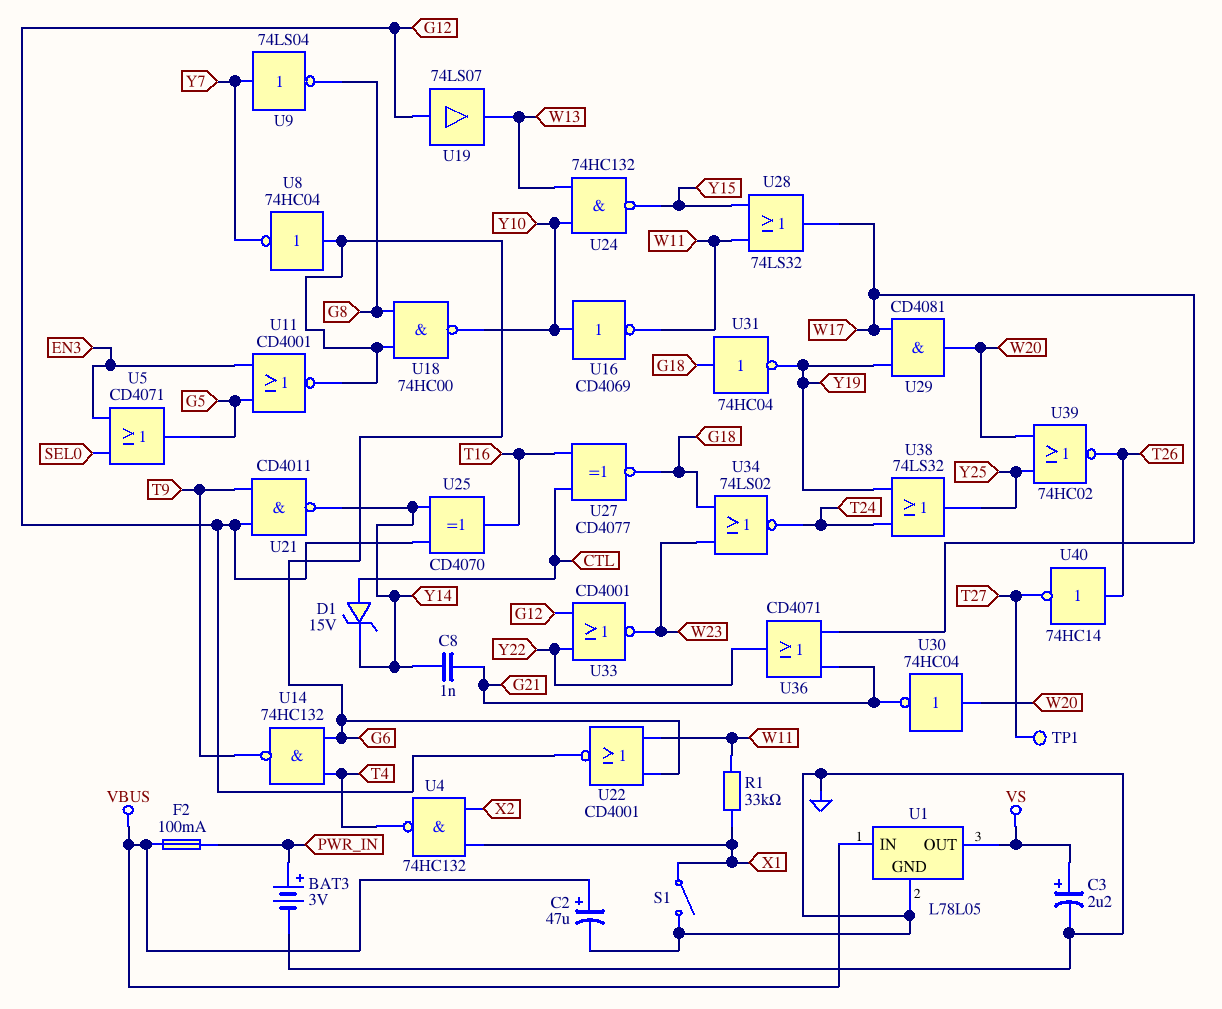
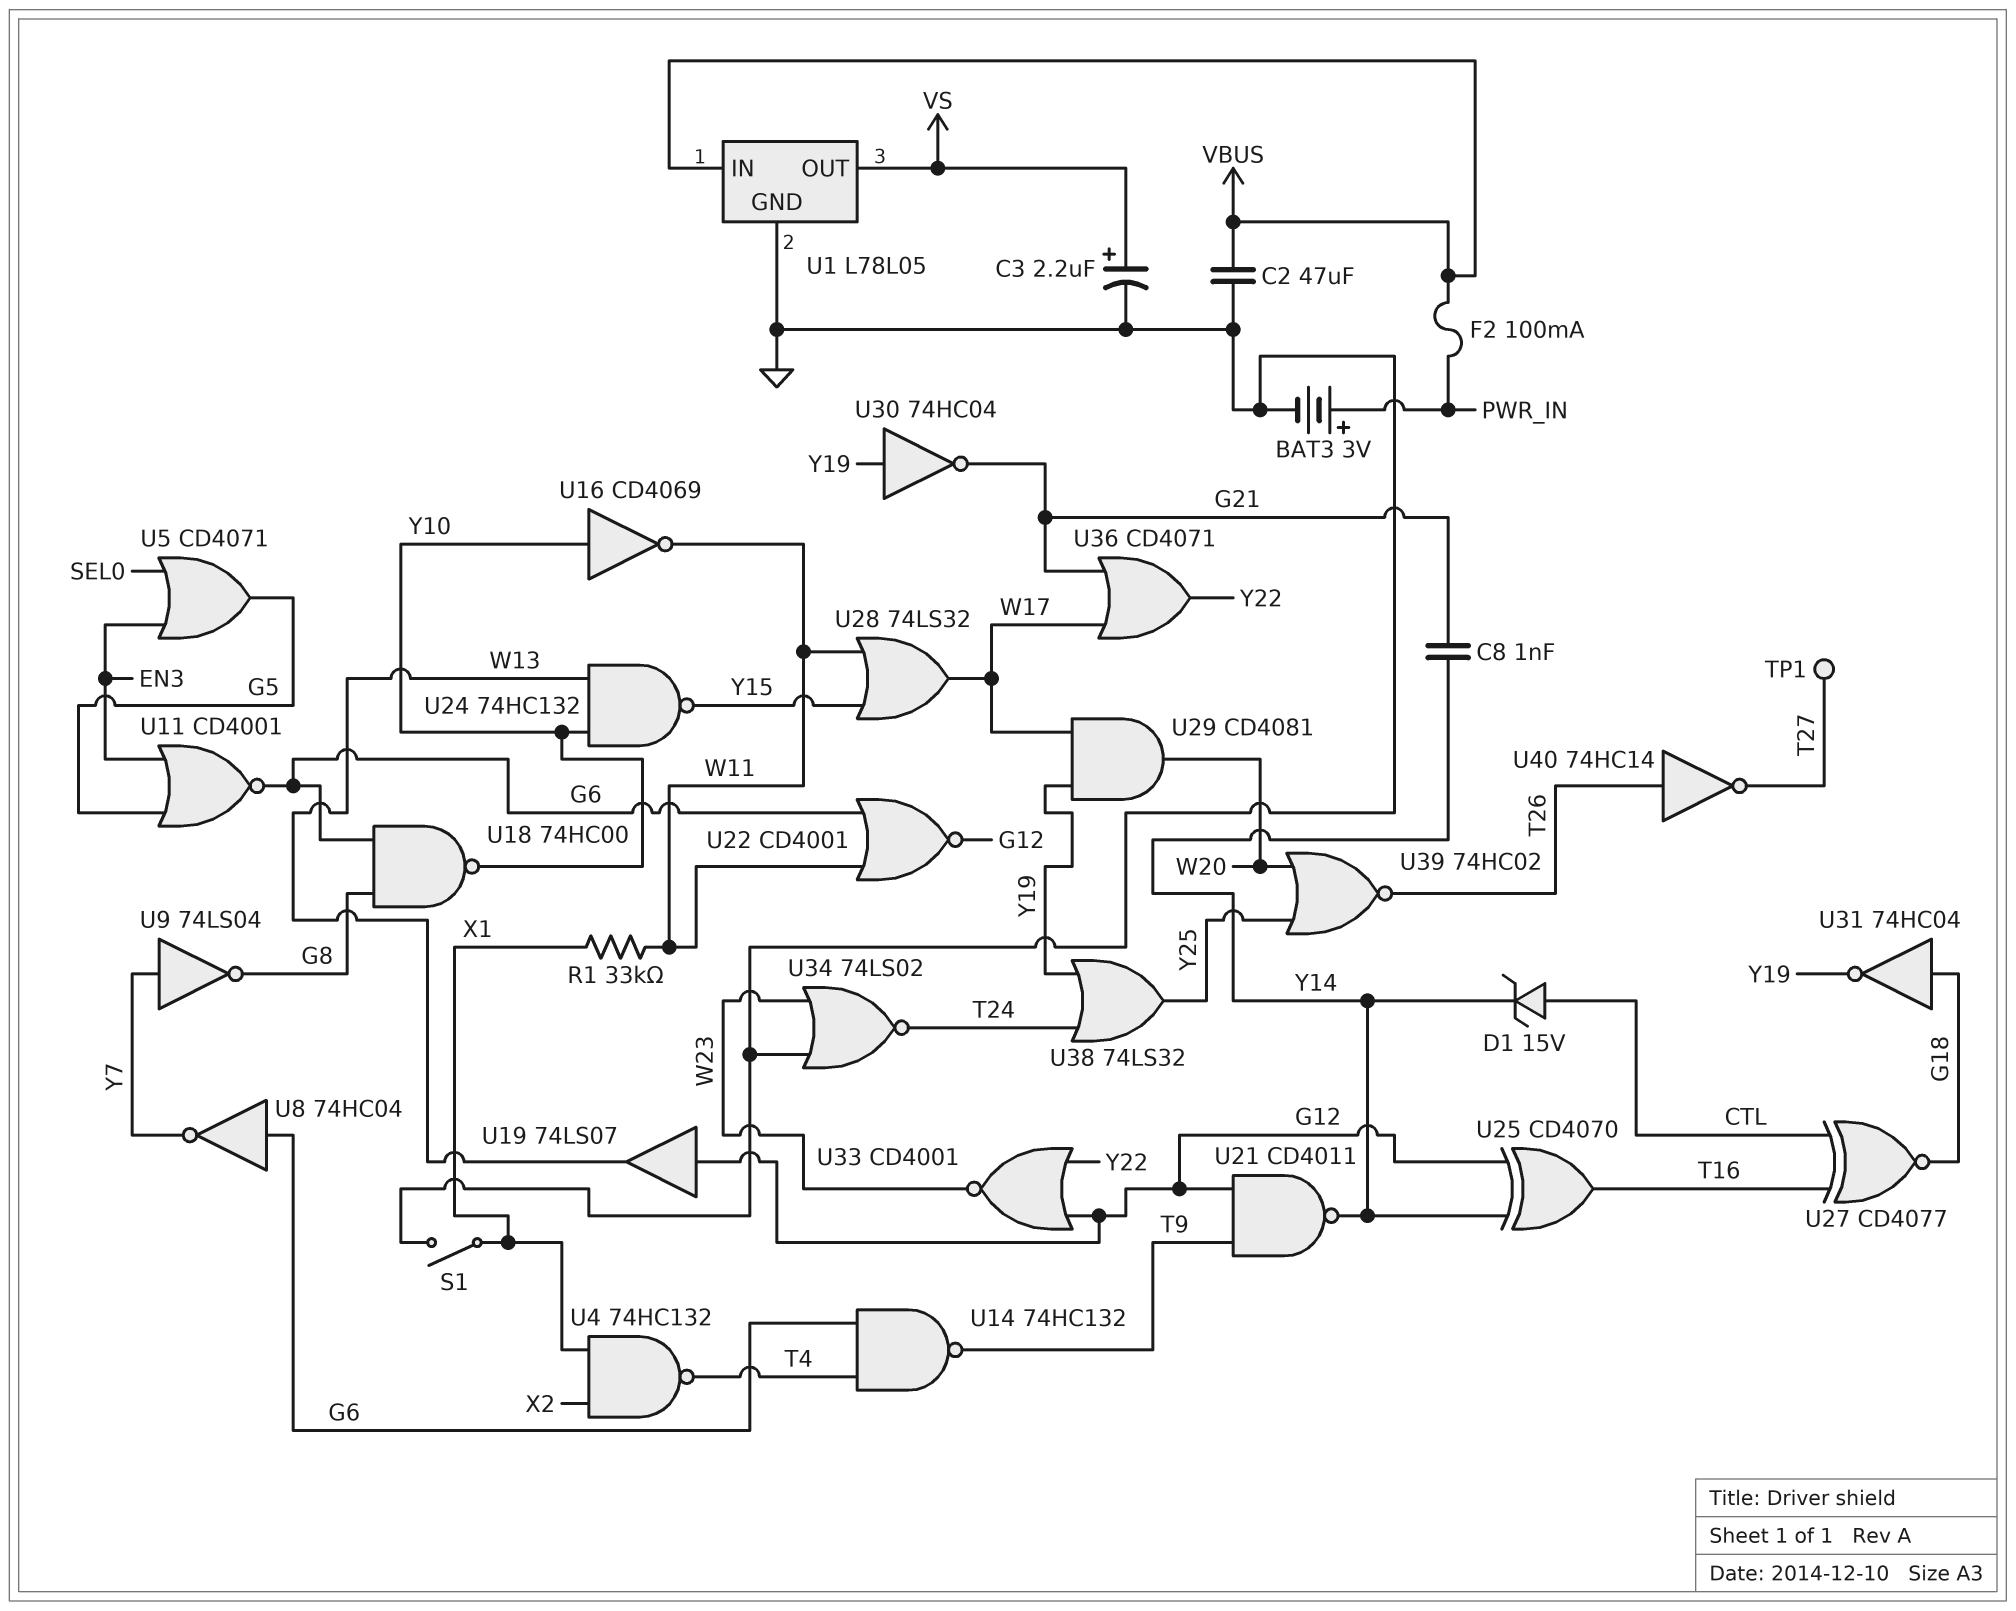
C2: 47uF (plus VBUS, minus GND) -> 47uF (GND, VBUS)
U30: NOT 74HC04 (in W20, out G21) -> NOT 74HC04 (in Y19, out G21)
U34: NOR 74LS02 (in G18, in W23, out T24) -> NOR 74LS02 (in GND, in W23, out T24)

